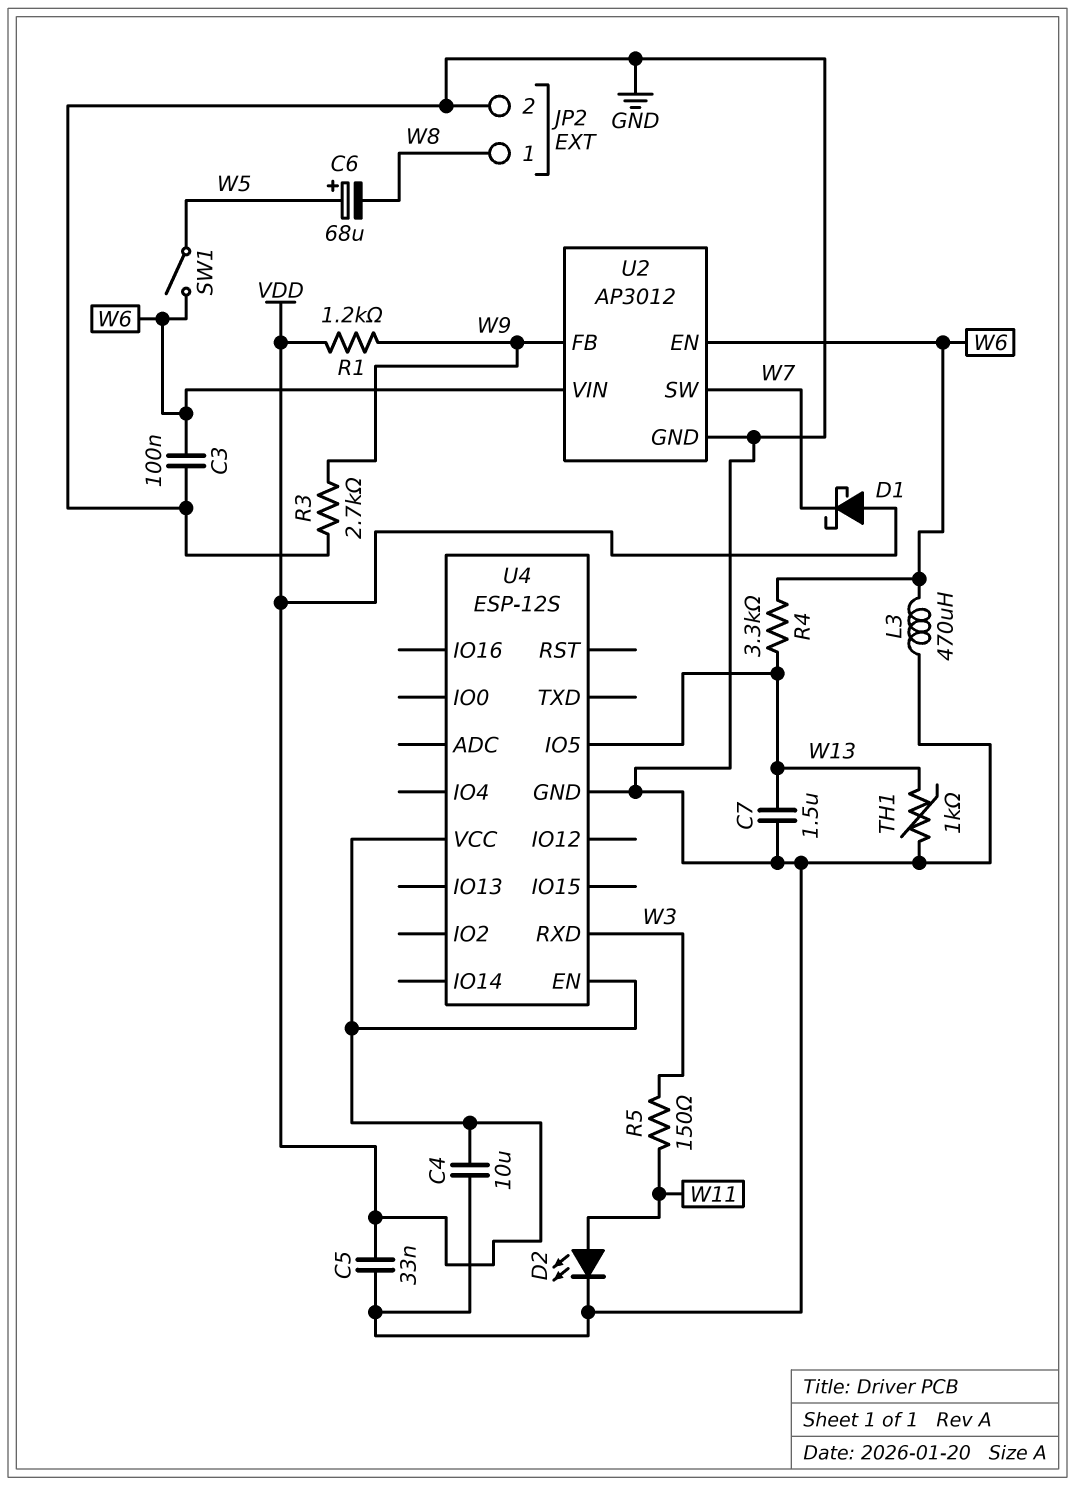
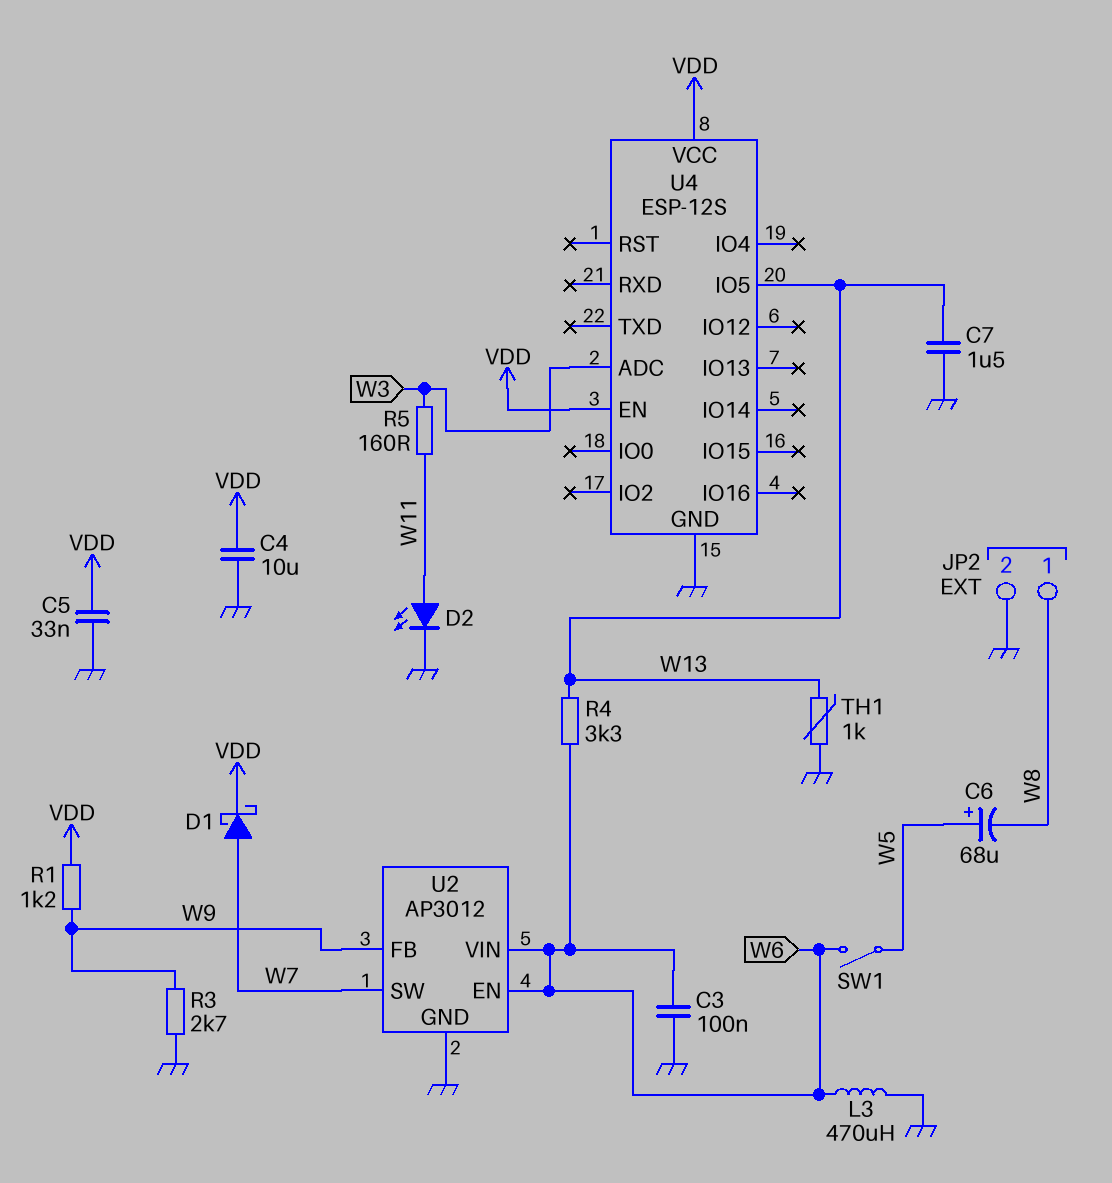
D1: schottky (A VDD, K W7) -> schottky (A W7, K VDD)
R5: 150 (W3, W11) -> 160 (W3, W11)
U4 pin ADC: none -> W3
U4 pin RXD: W3 -> none

